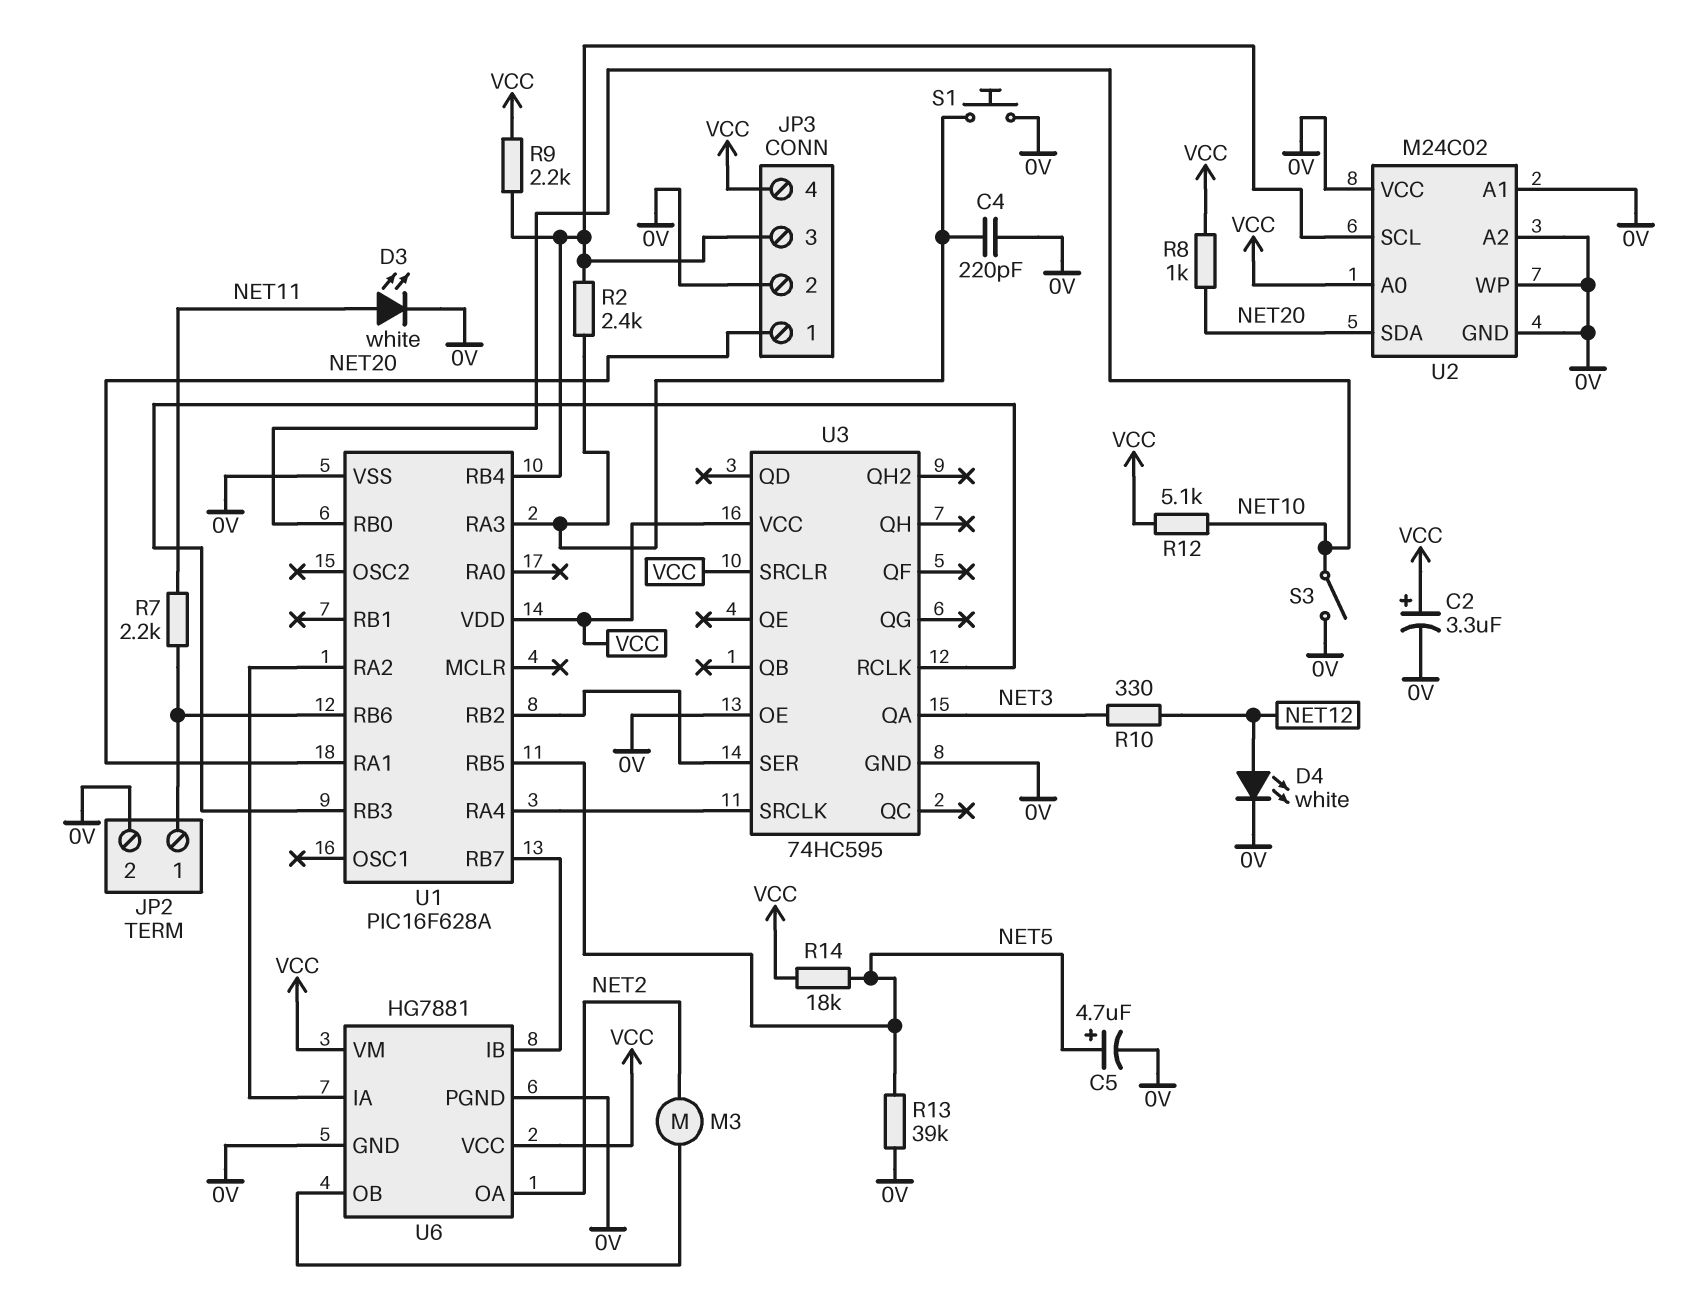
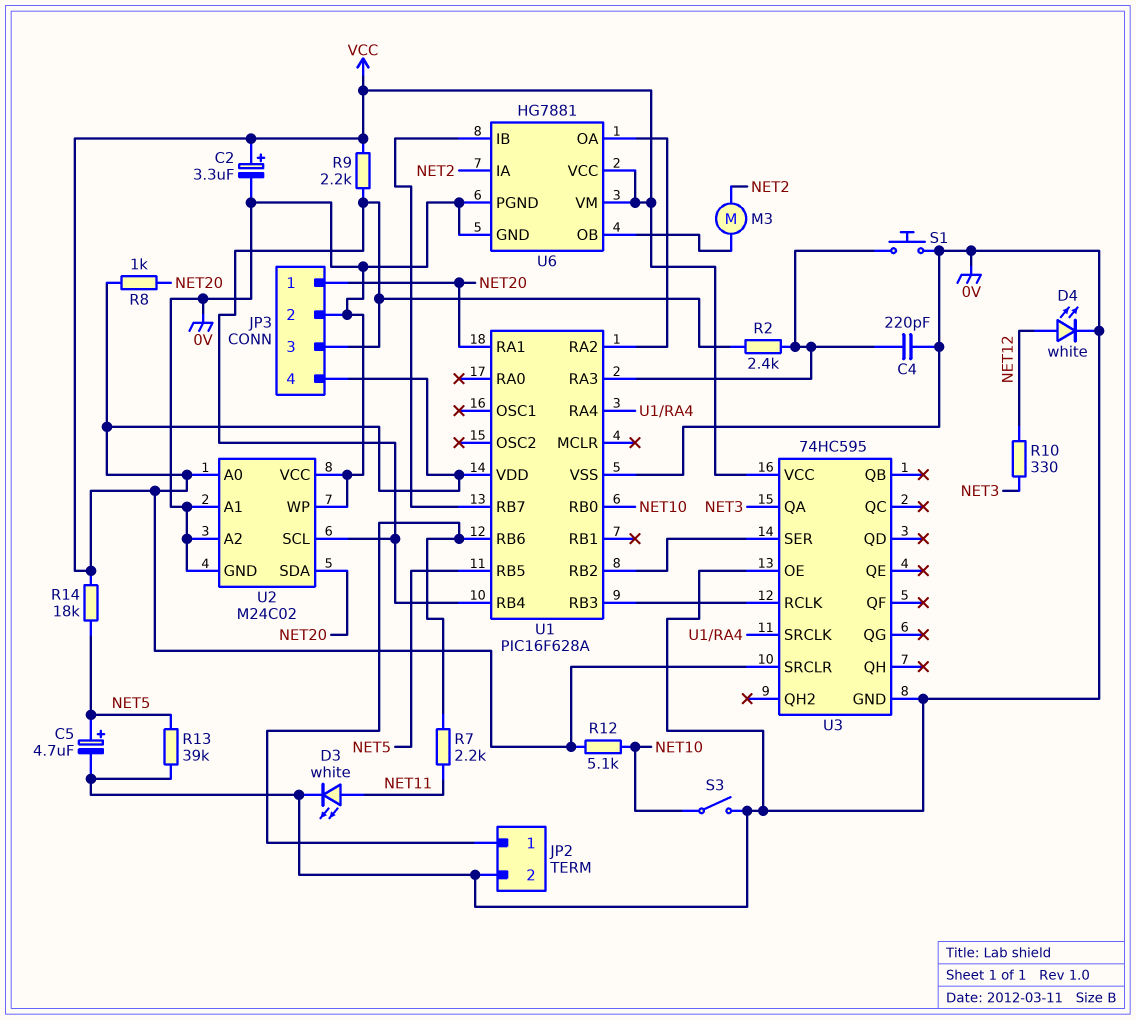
U6 pin IA: U1/RA2 -> NET2
U6 pin OA: NET2 -> U1/RA2

